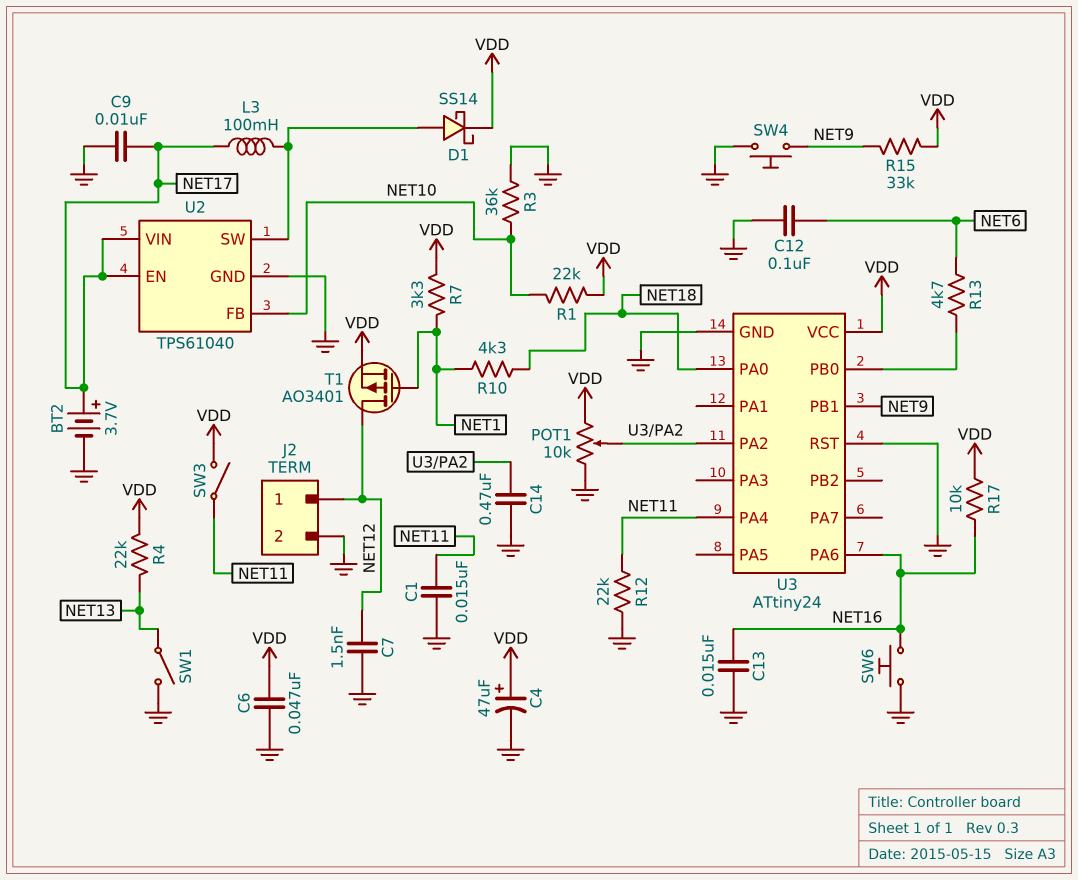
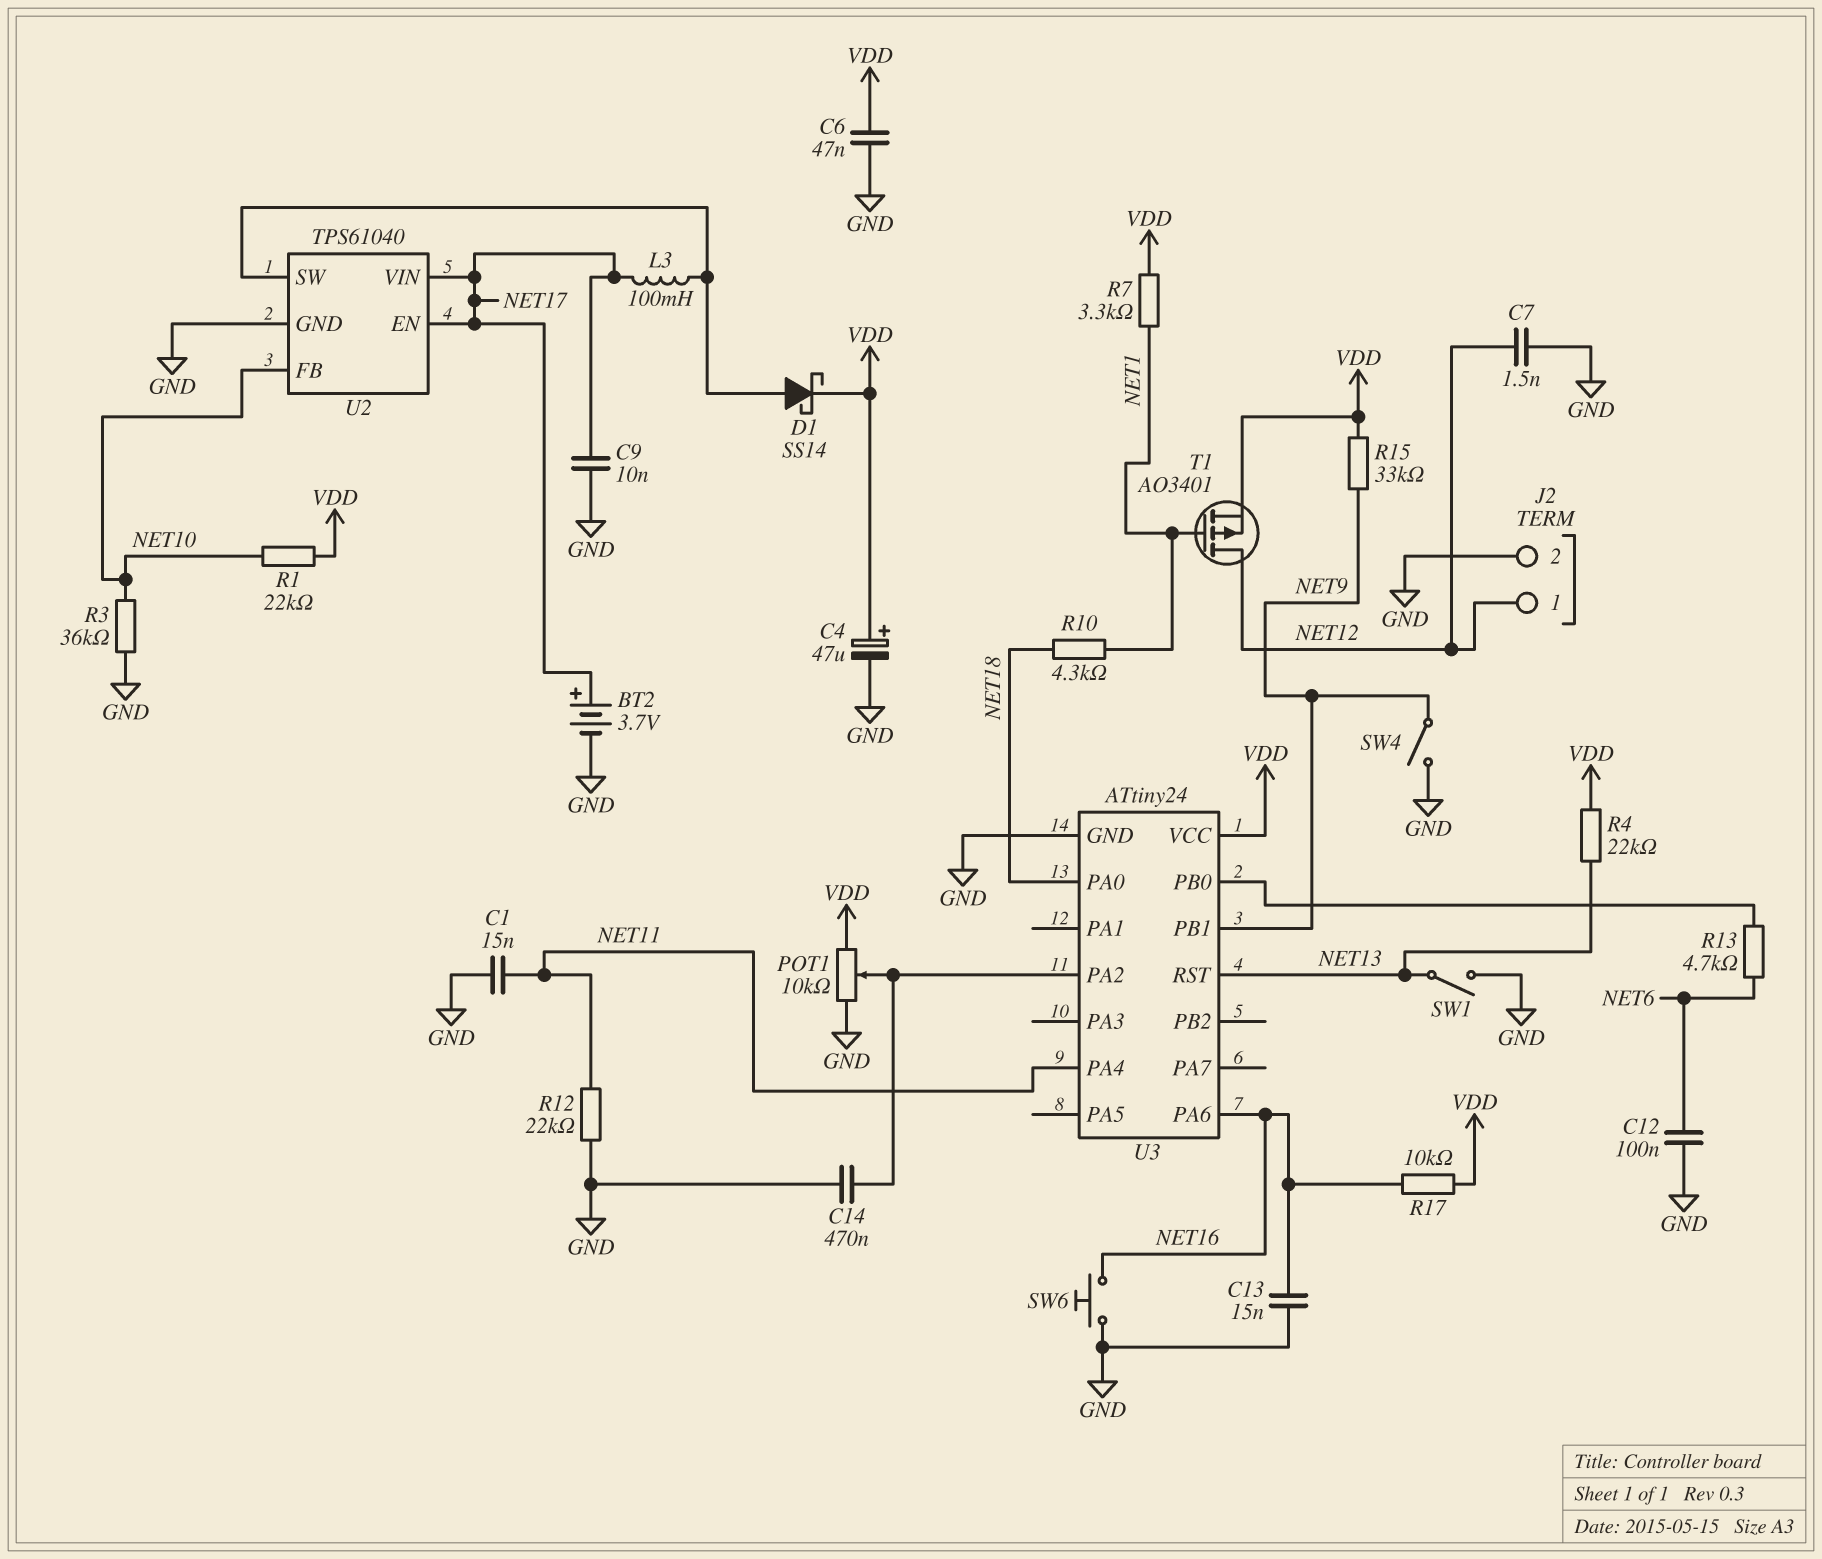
SW3: switch (NET11, VDD) -> none
SW4: button (GND, NET9) -> switch (GND, NET9)
U3 pin RST: GND -> NET13

